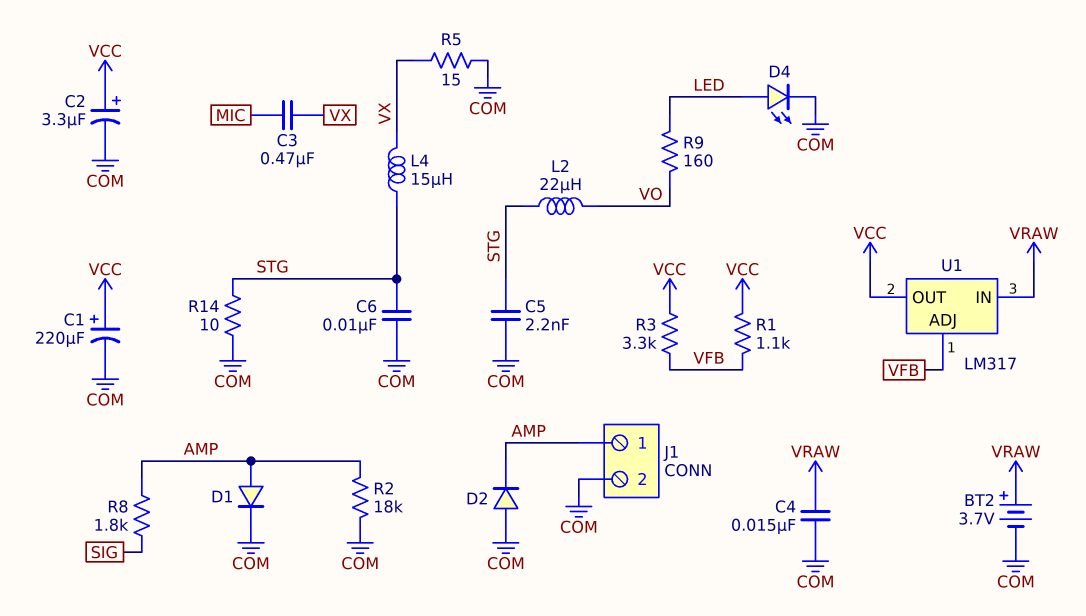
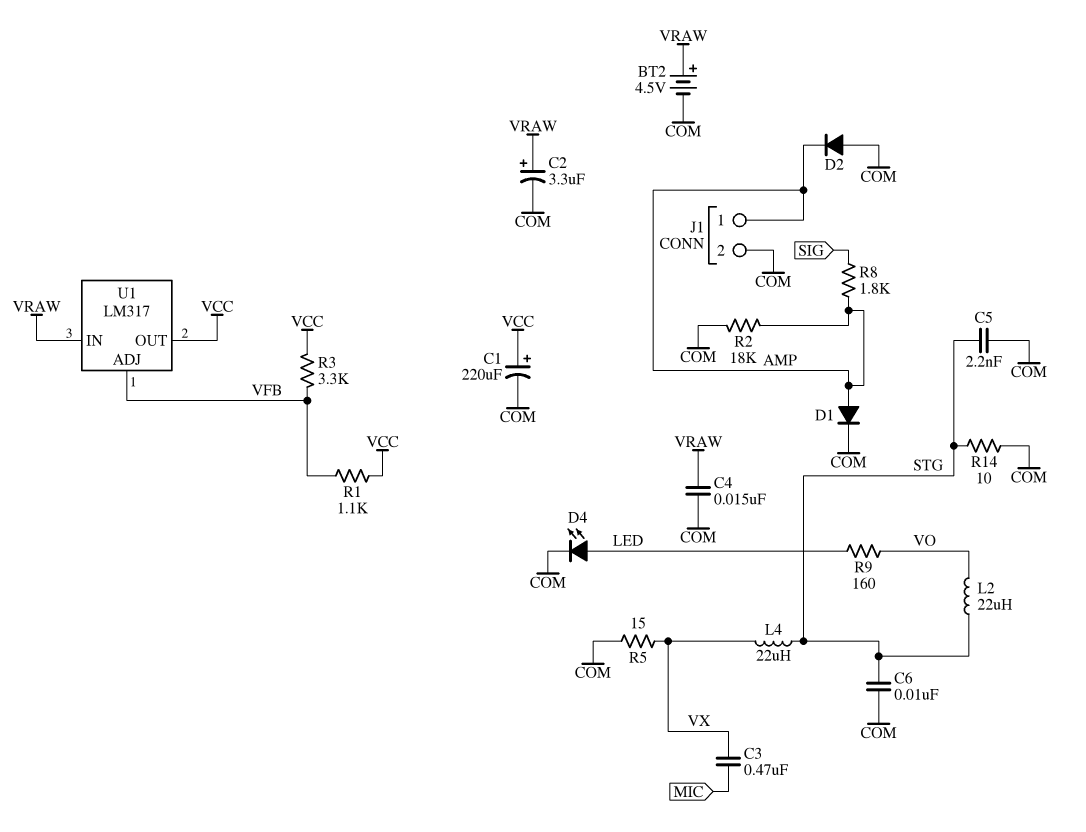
BT2: 3.7V (plus VRAW, minus COM) -> 4.5V (plus VRAW, minus COM)
C2: 3.3uF (plus VCC, minus COM) -> 3.3uF (plus VRAW, minus COM)
L4: 15uH (STG, VX) -> 22uH (STG, VX)

